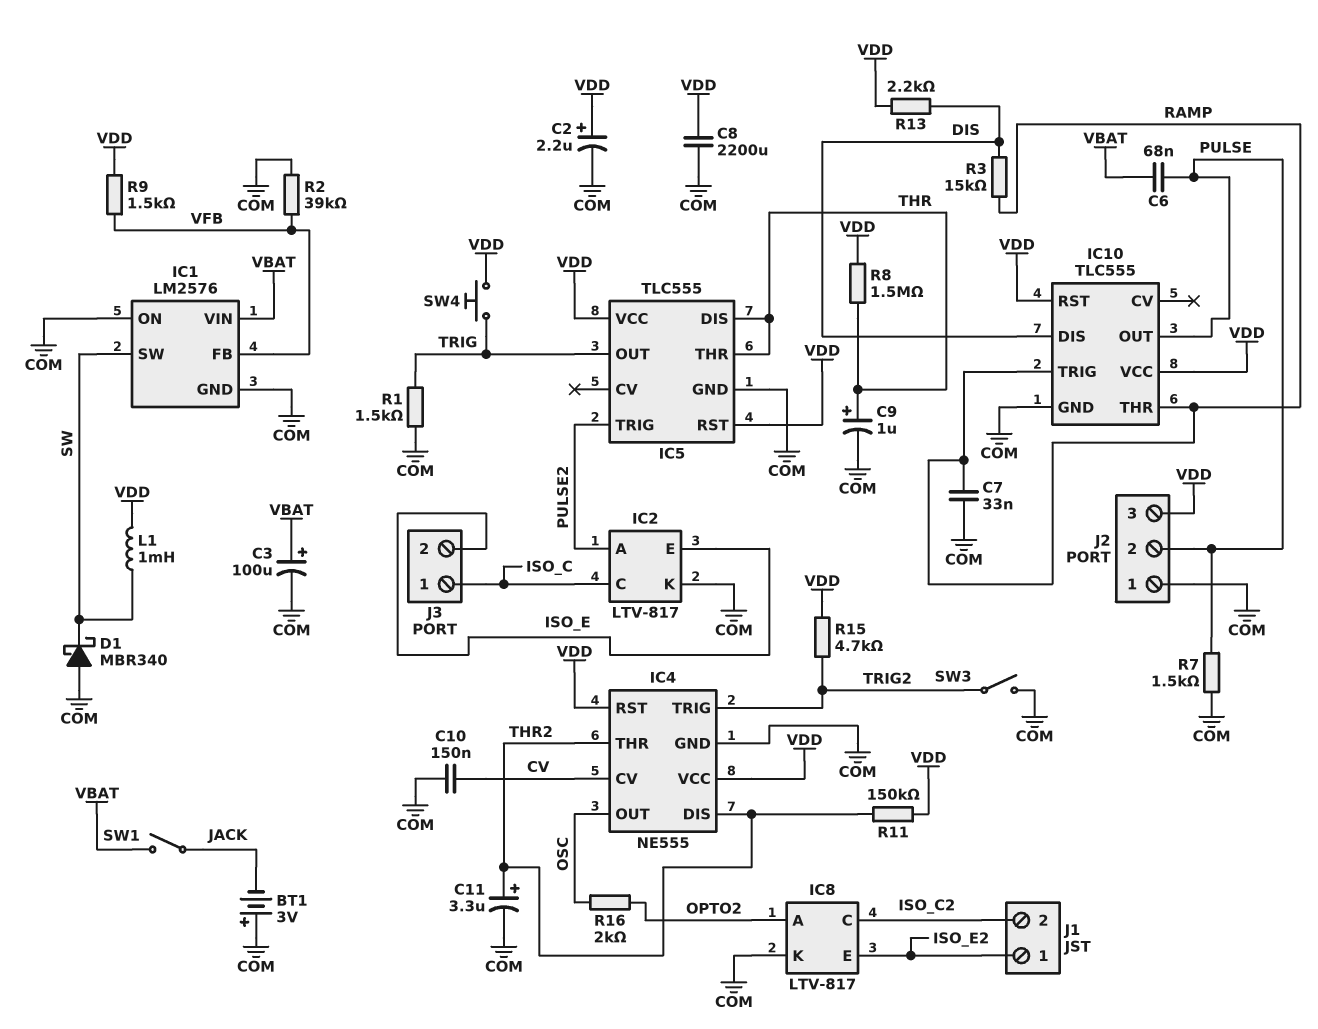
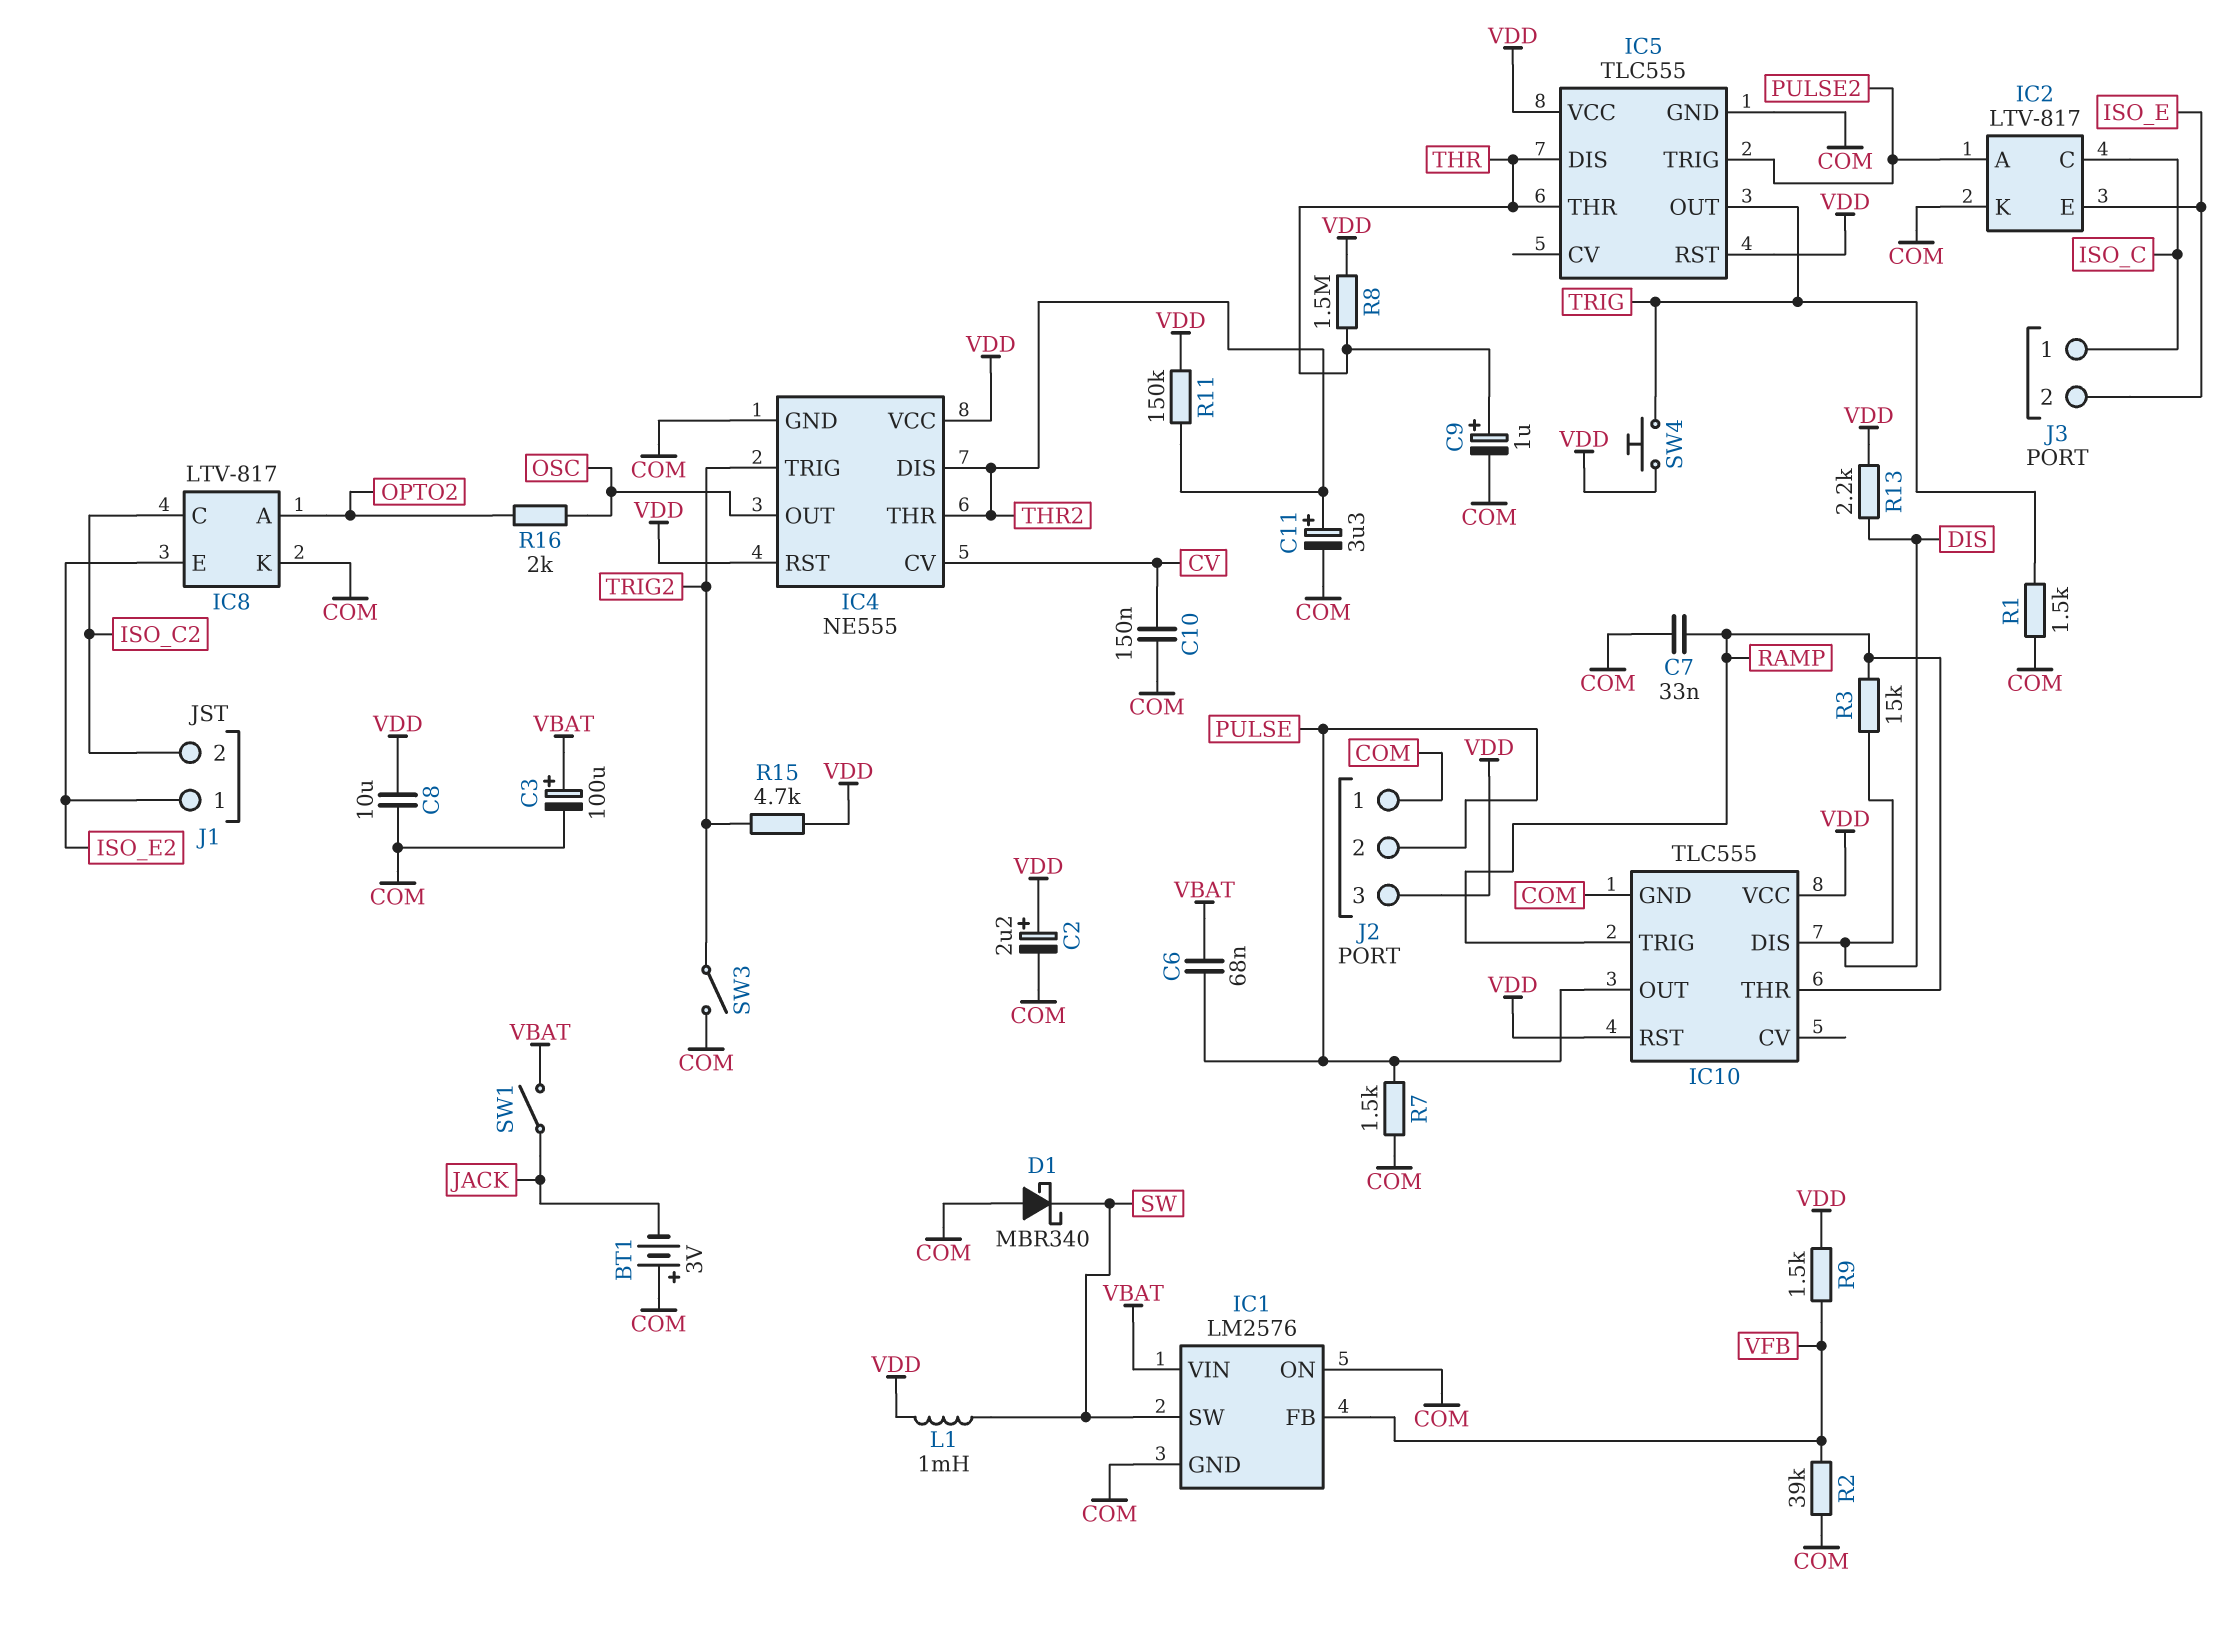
C8: 2200uF (COM, VDD) -> 10uF (COM, VDD)

